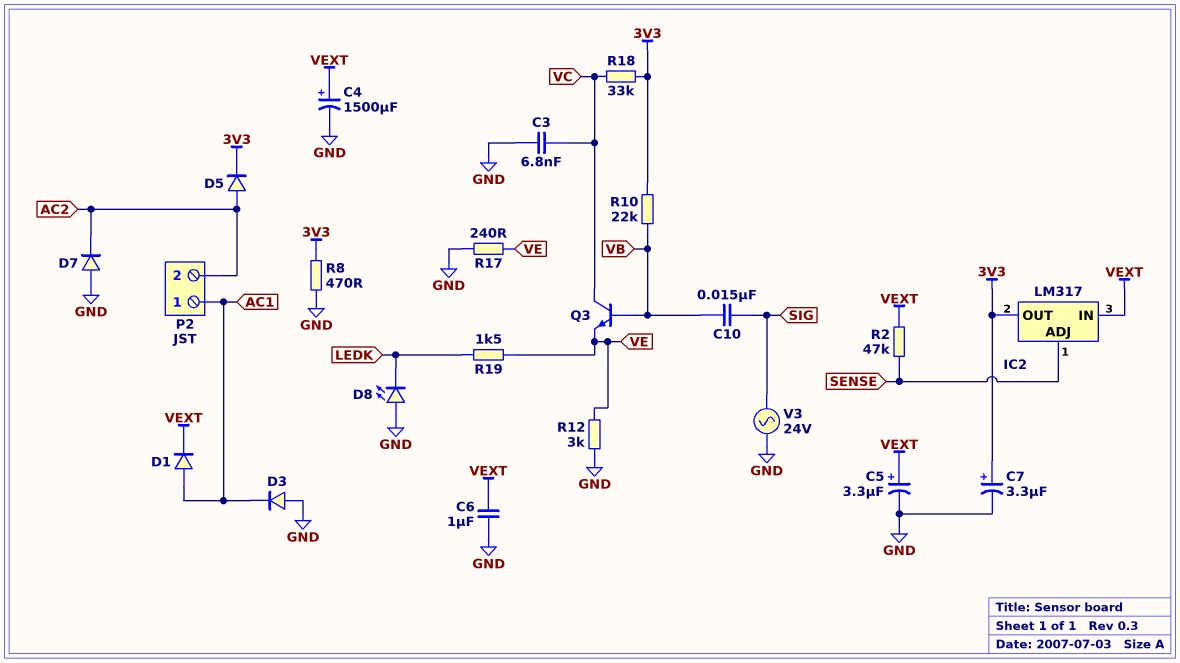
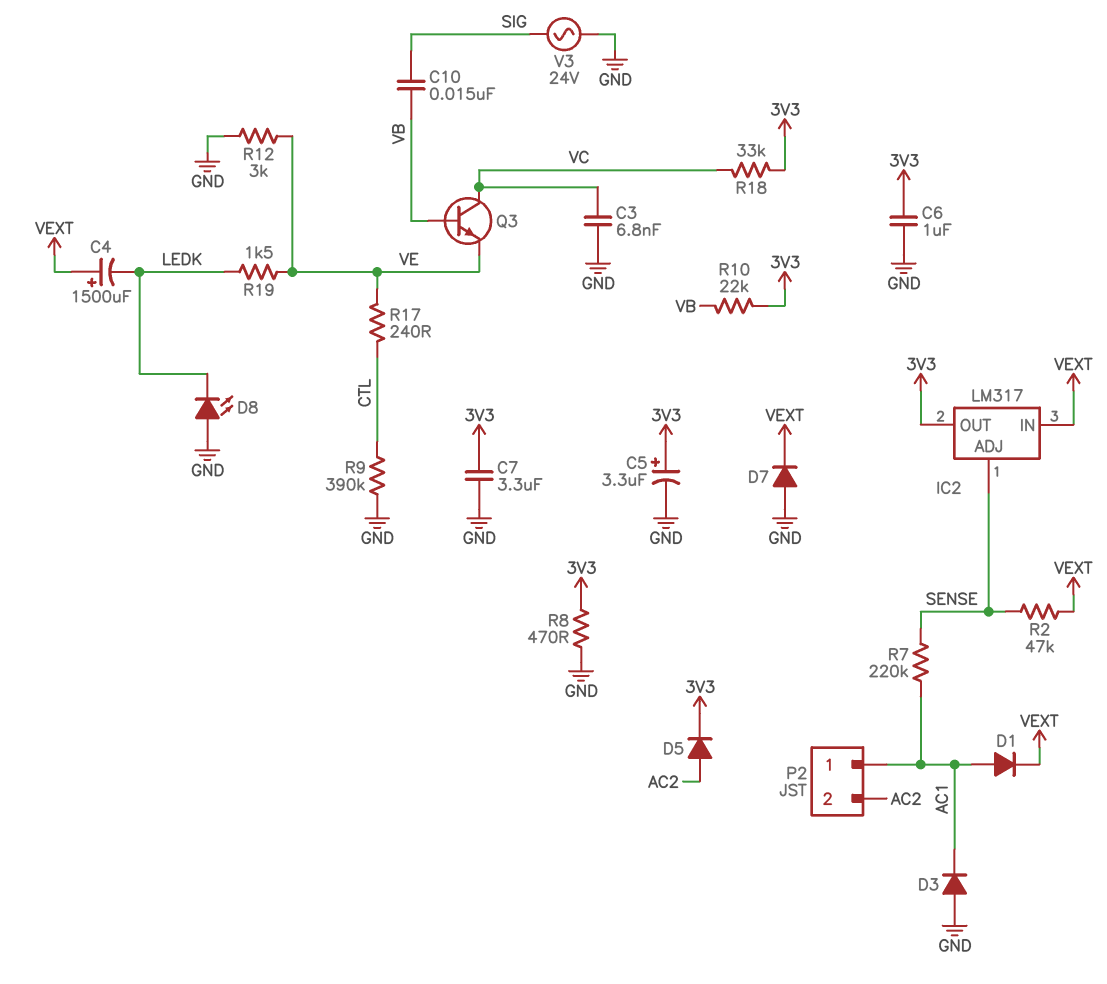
C4: 1500uF (plus VEXT, minus GND) -> 1500uF (plus VEXT, minus LEDK)
C5: 3.3uF (plus VEXT, minus GND) -> 3.3uF (plus 3V3, minus GND)
C6: 1uF (GND, VEXT) -> 1uF (3V3, GND)
C7: 3.3uF (plus 3V3, minus GND) -> 3.3uF (3V3, GND)
D7: diode (A GND, K AC2) -> diode (A GND, K VEXT)
R7: none -> 220k (AC1, SENSE)
R9: none -> 390k (CTL, GND)
R17: 240 (GND, VE) -> 240 (CTL, VE)

